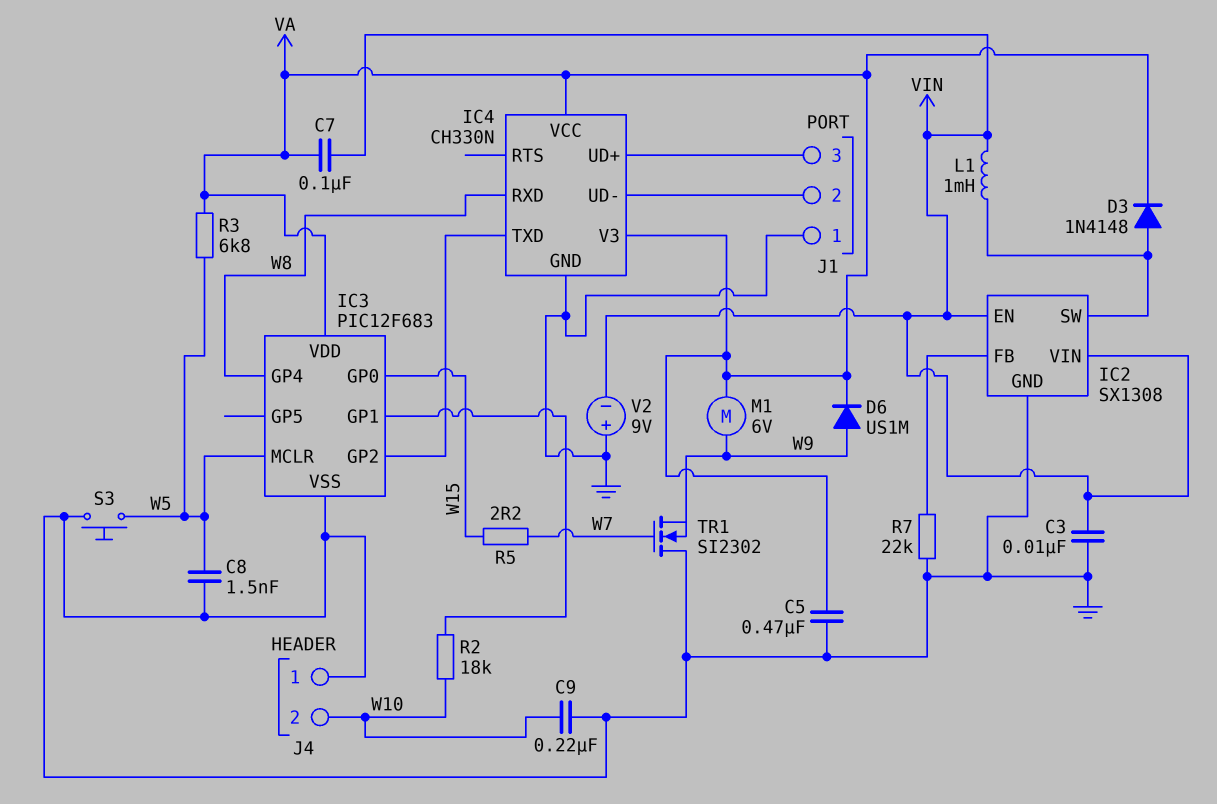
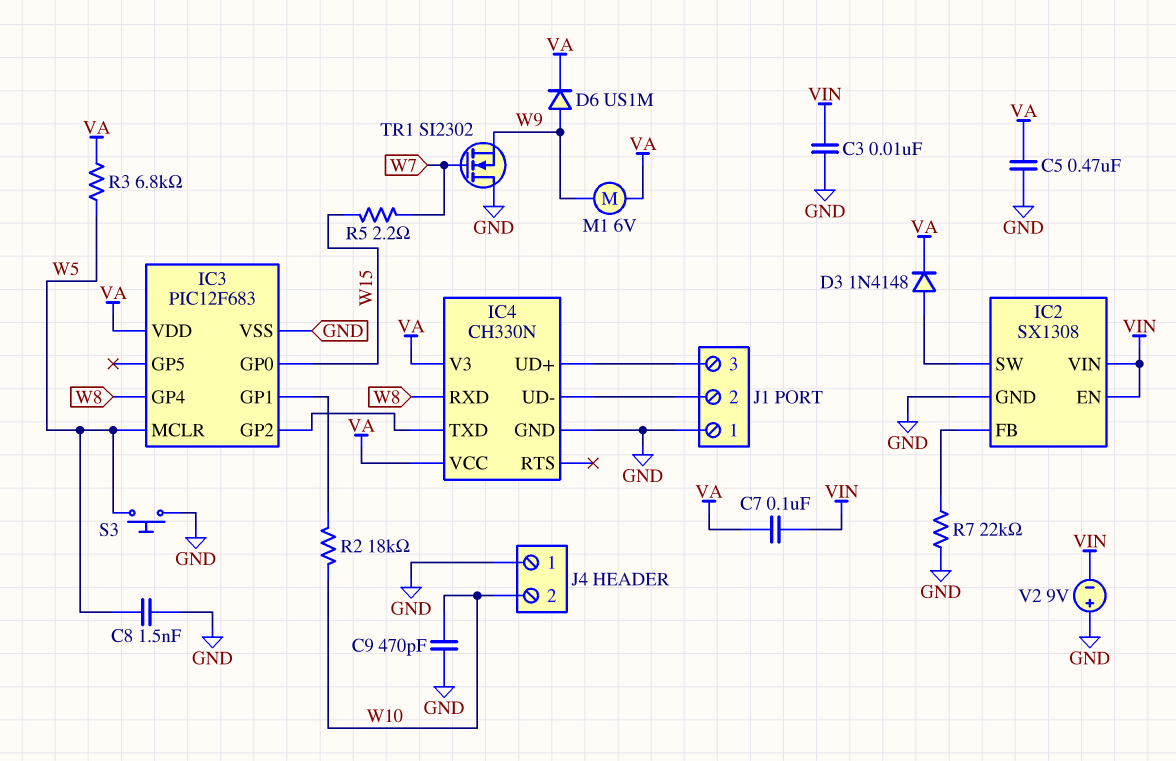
C9: 220nF (GND, W10) -> 470pF (GND, W10)
L1: 1mH (IC2/SW, VIN) -> none

